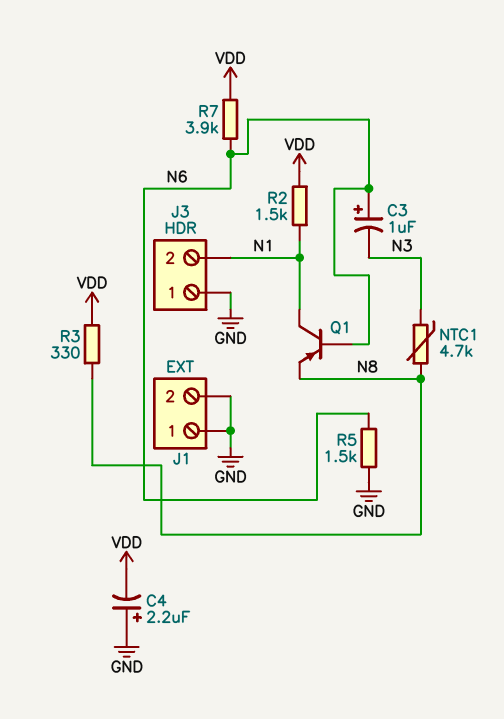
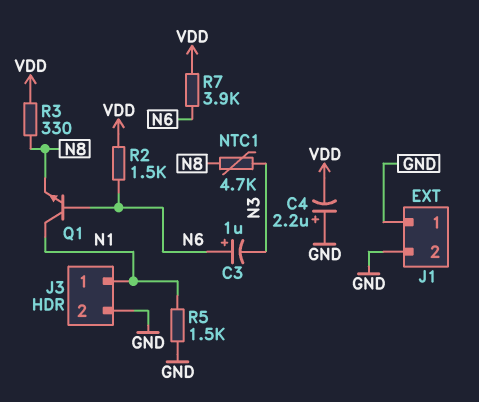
J3 pin 1: GND -> N1
J3 pin 2: N1 -> GND
Q1: PNP (B N6, C N1, E N8) -> NPN (B N6, C N1, E N8)
R2: 1.5k (N1, VDD) -> 1.5k (N6, VDD)
R5: 1.5k (GND, N6) -> 1.5k (GND, N1)

